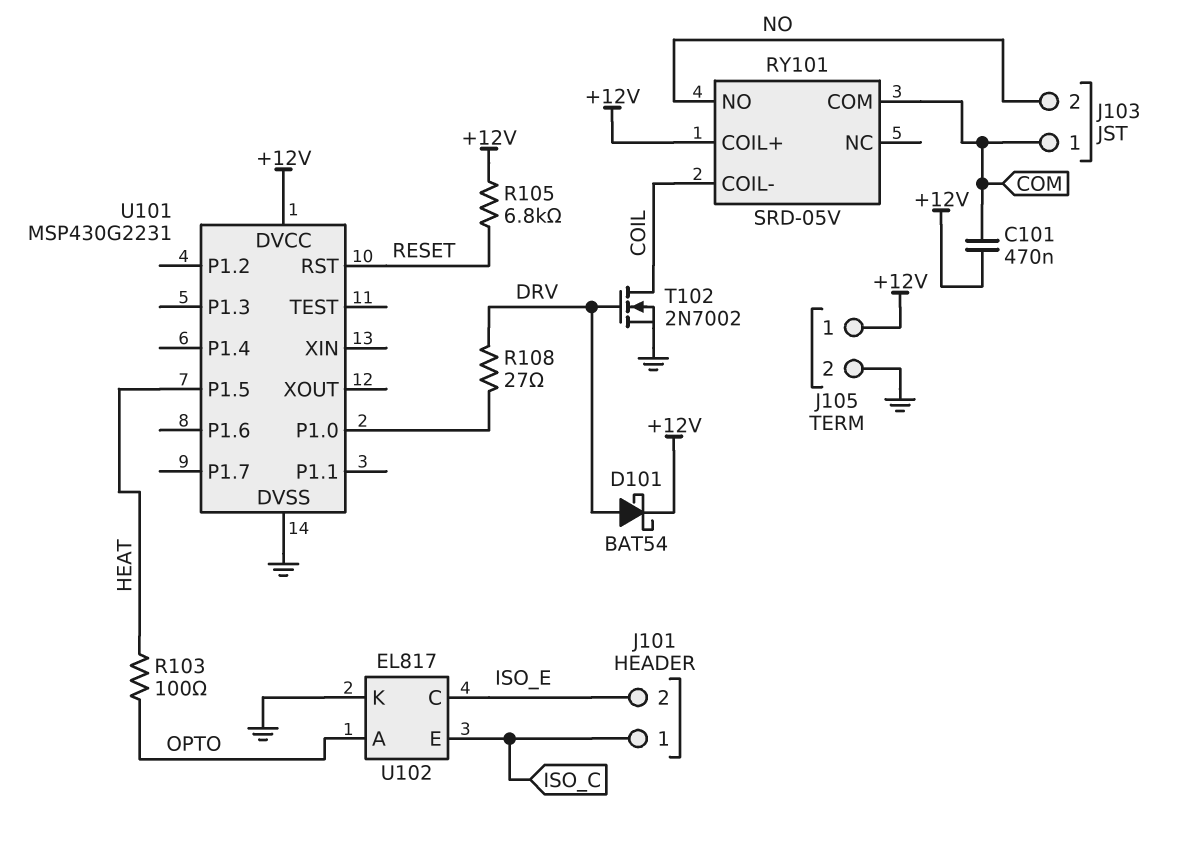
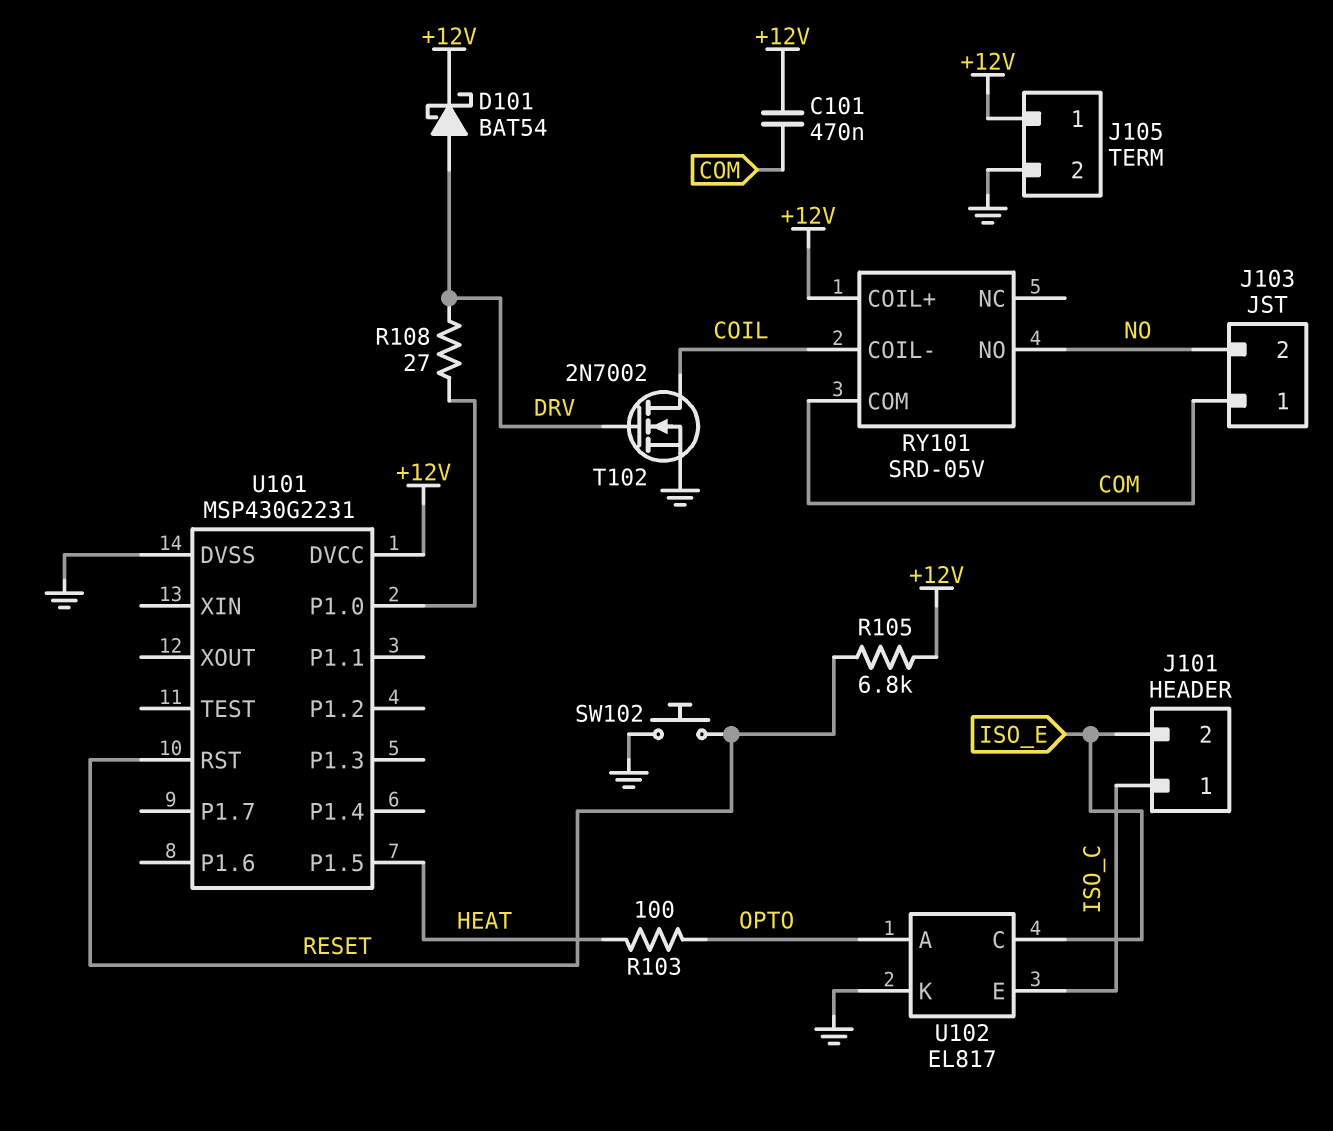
SW102: none -> button (GND, RESET)

